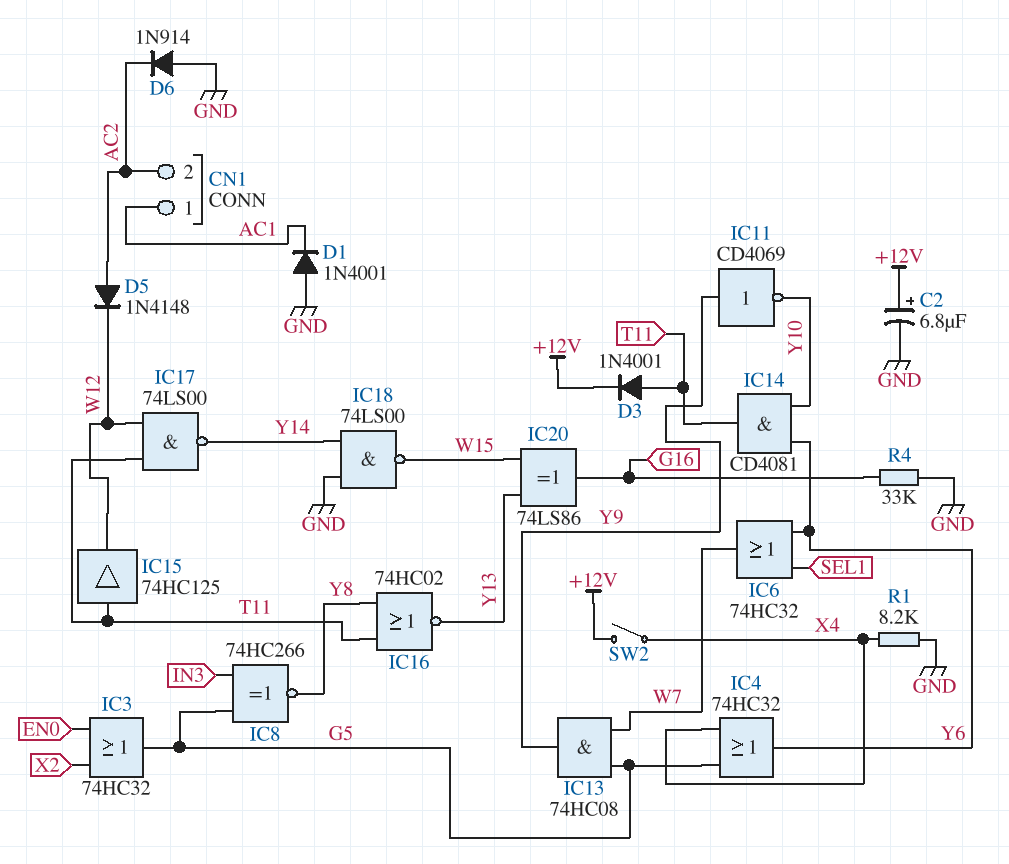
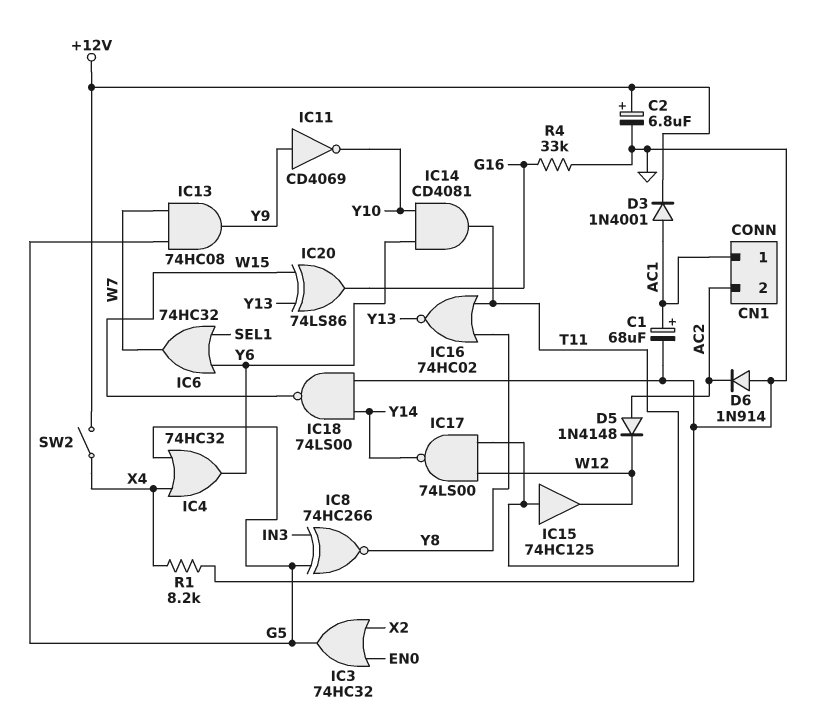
C1: none -> 68uF (plus AC1, minus GND)
D1: diode 1N4001 (A GND, K AC1) -> none
D3: diode 1N4001 (A T11, K +12V) -> diode 1N4001 (A AC1, K +12V)

